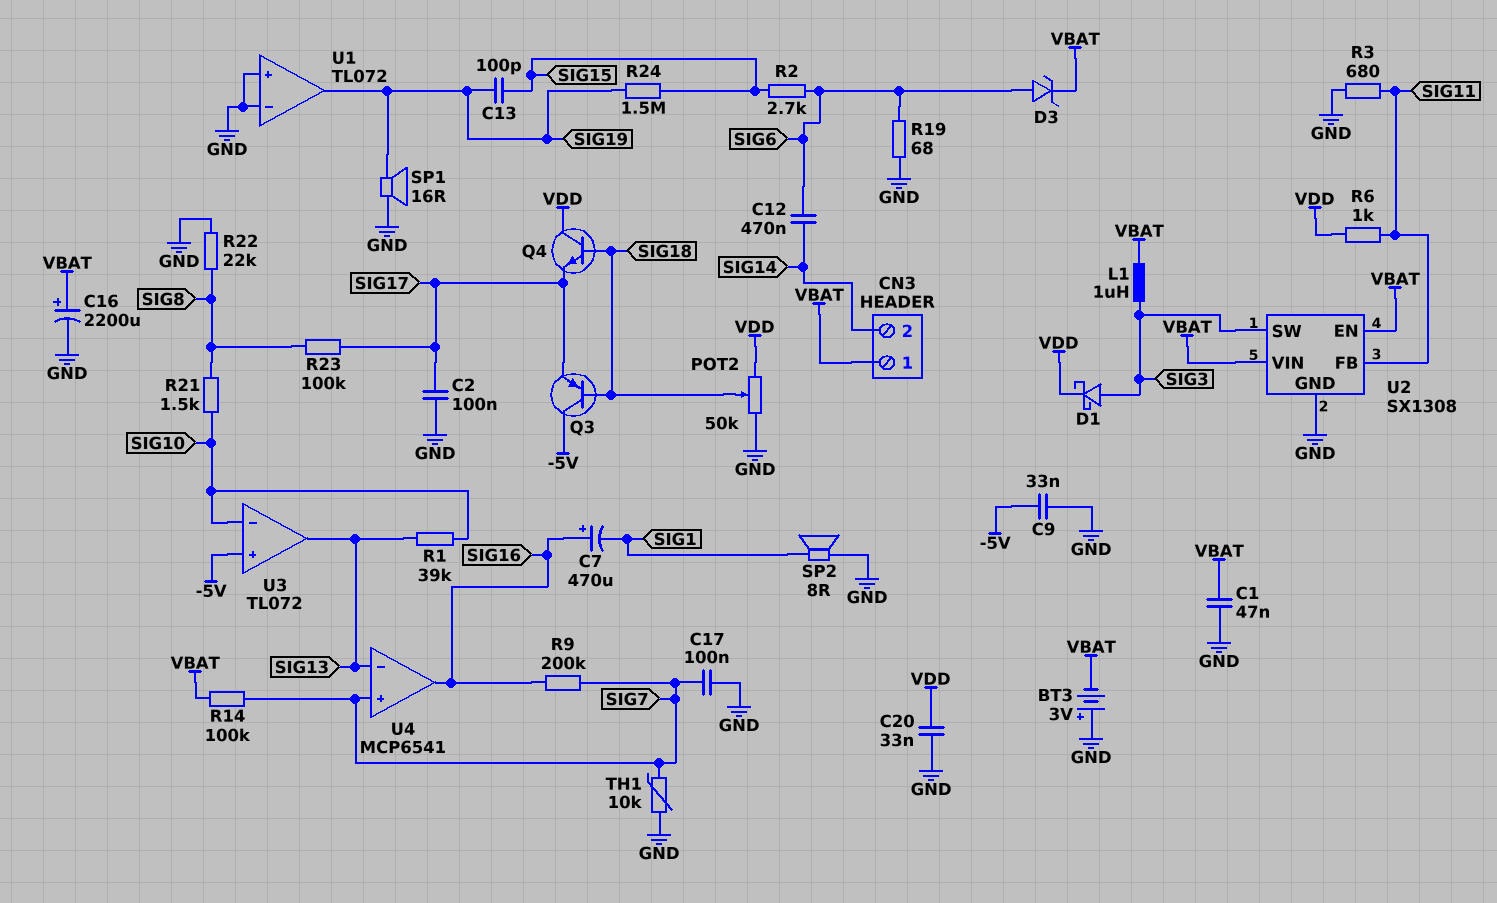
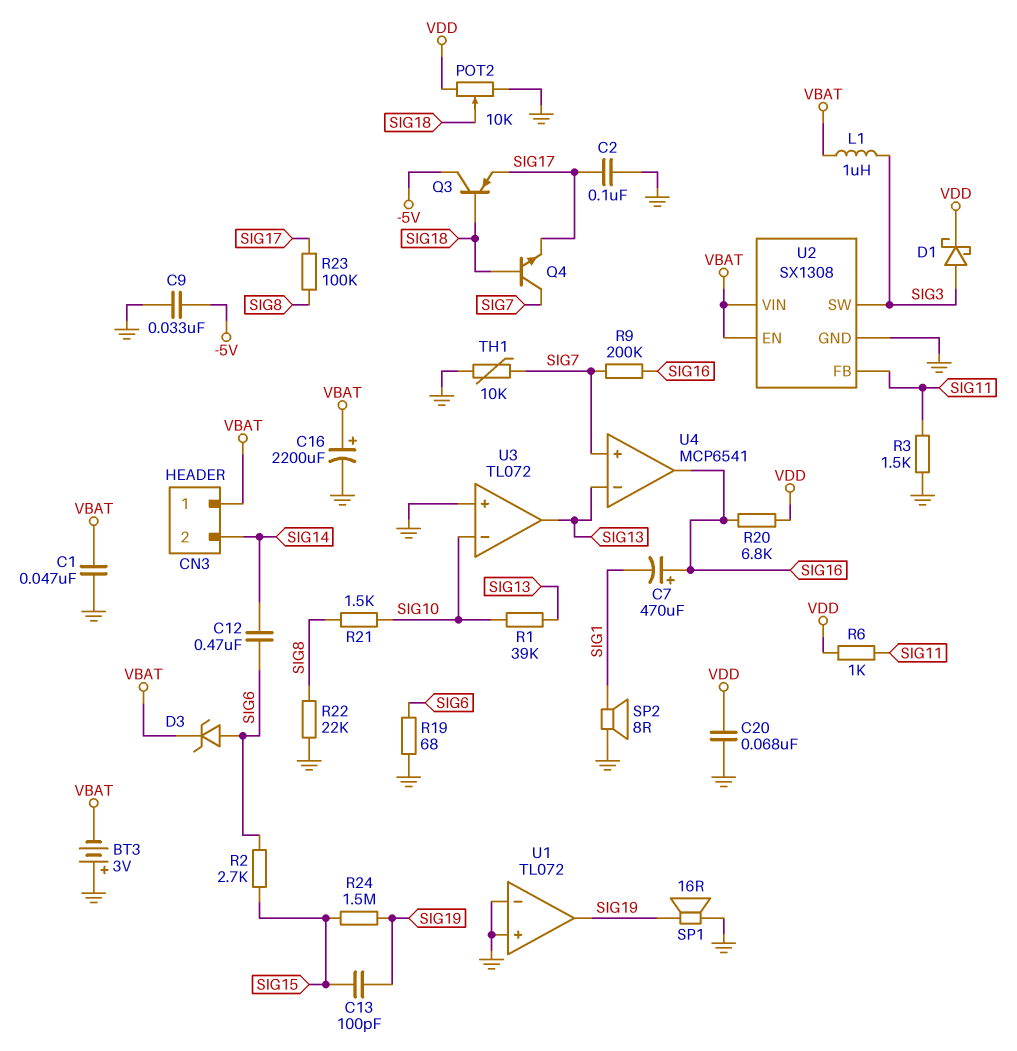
C17: 100nF (GND, SIG7) -> none
C20: 33nF (GND, VDD) -> 68nF (GND, VDD)
POT2: 50k (GND, VDD, wiper SIG18) -> 10k (GND, VDD, wiper SIG18)
Q4: NPN (B SIG18, C VDD, E SIG17) -> NPN (B SIG18, C SIG7, E SIG17)
R3: 680 (GND, SIG11) -> 1.5k (GND, SIG11)
R14: 100k (SIG7, VBAT) -> none
R20: none -> 6.8k (SIG16, VDD)
U3 pin in+: -5V -> GND

